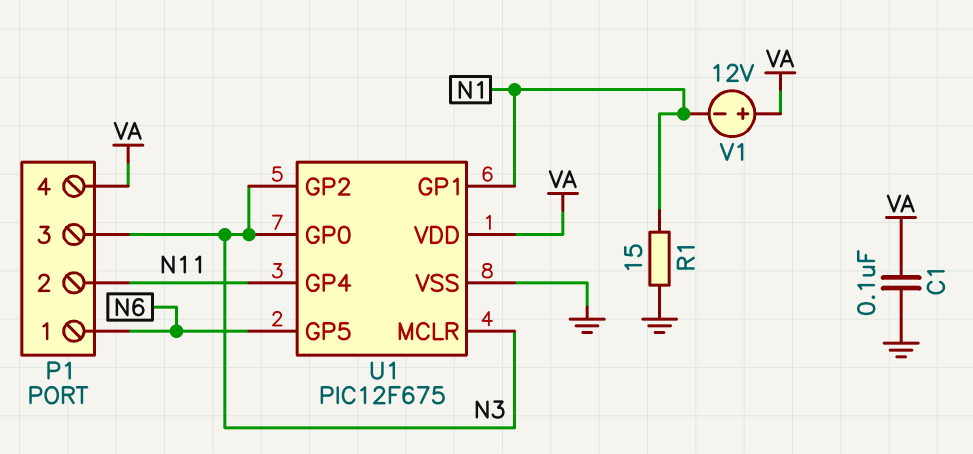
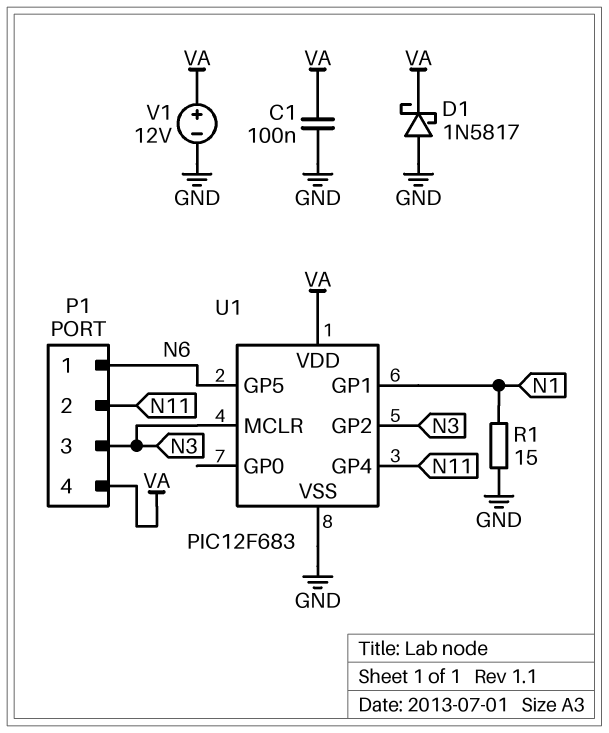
D1: none -> schottky 1N5817 (A GND, K VA)
U1: PIC12F675 -> PIC12F683
U1 pin GP0: N3 -> none
V1: 12V (plus VA, minus N1) -> 12V (plus VA, minus GND)

